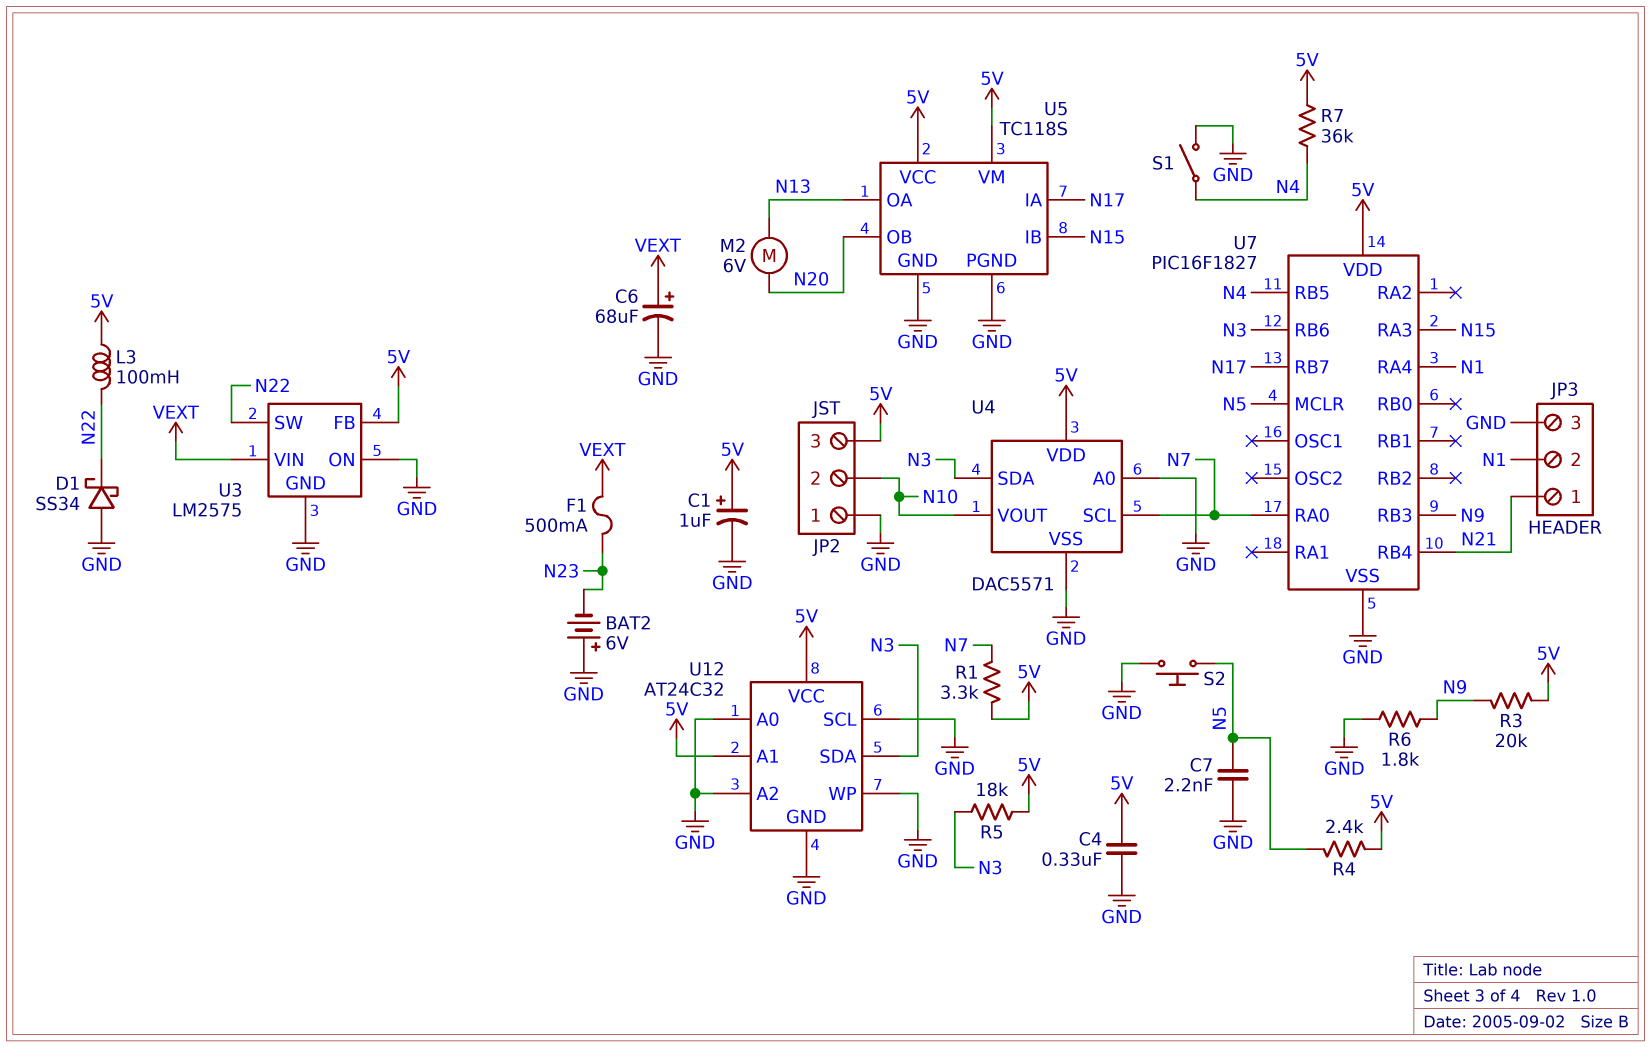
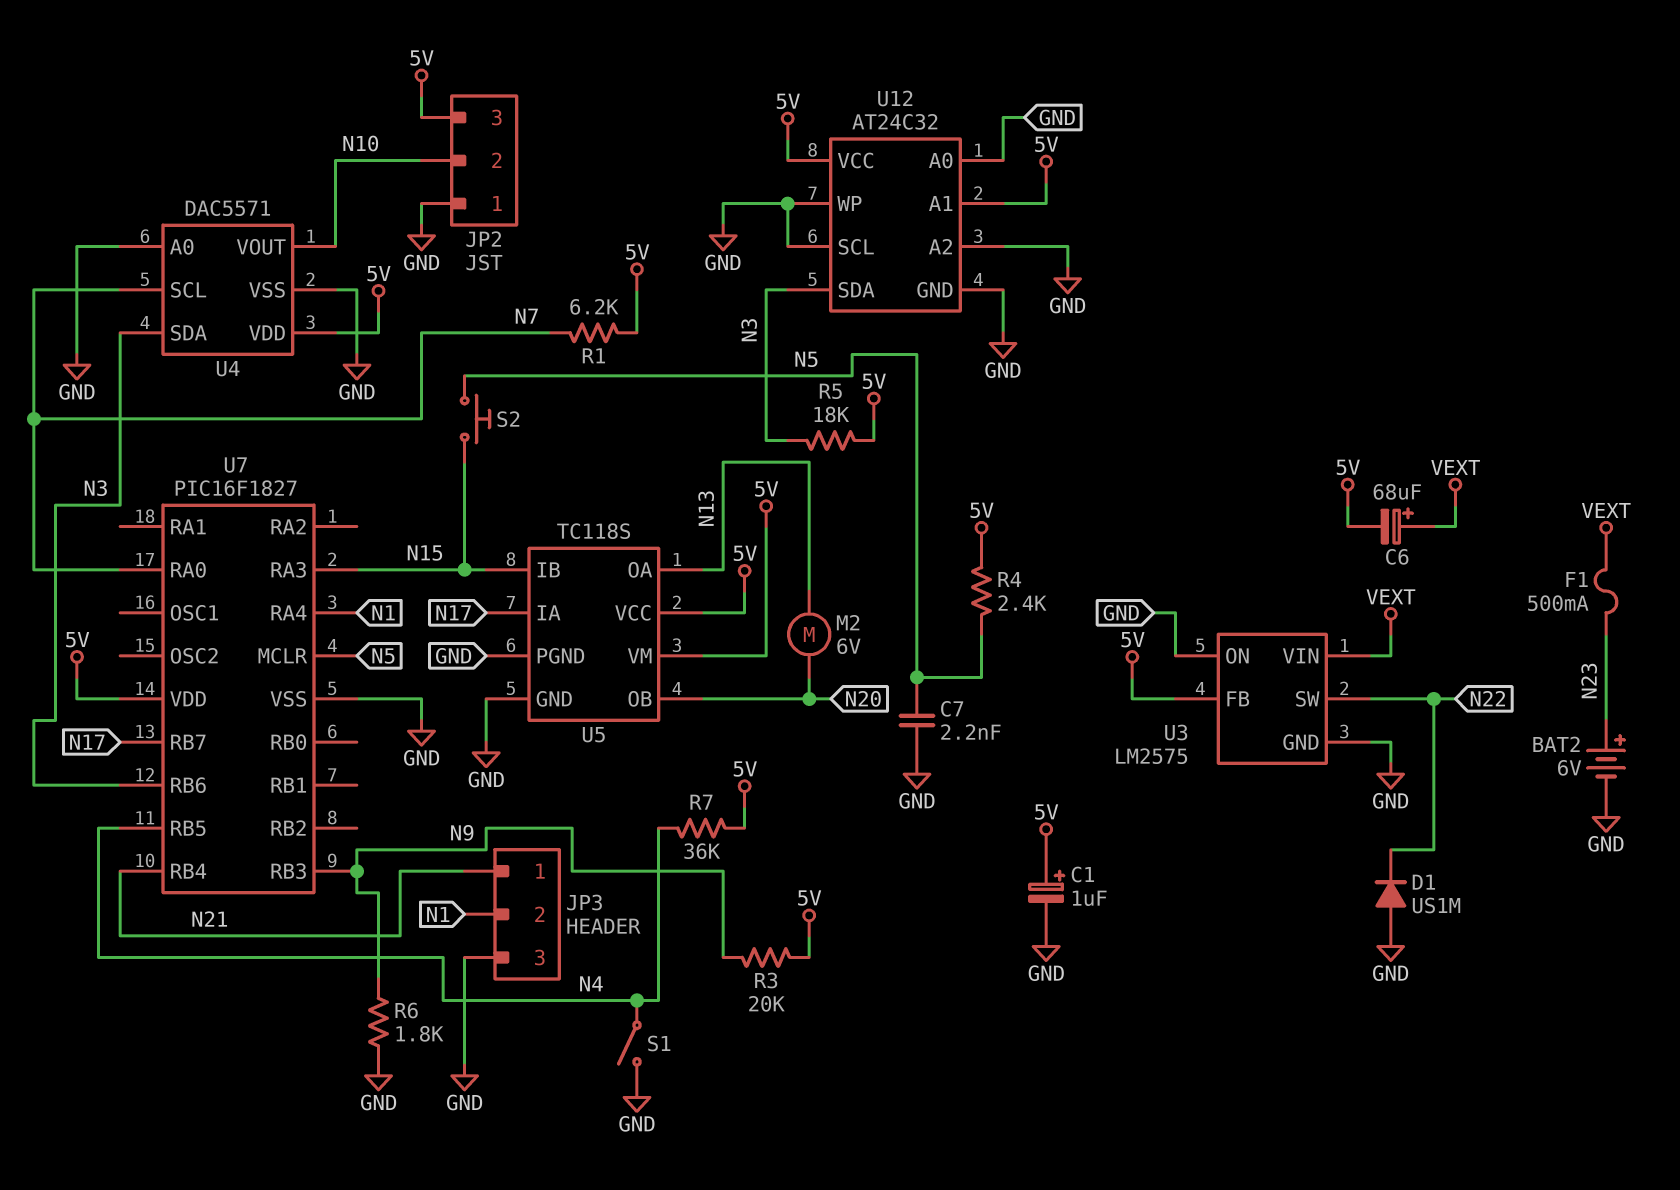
BAT2: 6V (plus GND, minus N23) -> 6V (plus N23, minus GND)
C4: 330nF (5V, GND) -> none
C6: 68uF (plus VEXT, minus GND) -> 68uF (plus VEXT, minus 5V)
D1: schottky SS34 (A GND, K N22) -> diode US1M (A GND, K N22)
L3: 100mH (5V, N22) -> none
R1: 3.3k (5V, N7) -> 6.2k (5V, N7)
S2: button (GND, N5) -> button (N5, N15)

